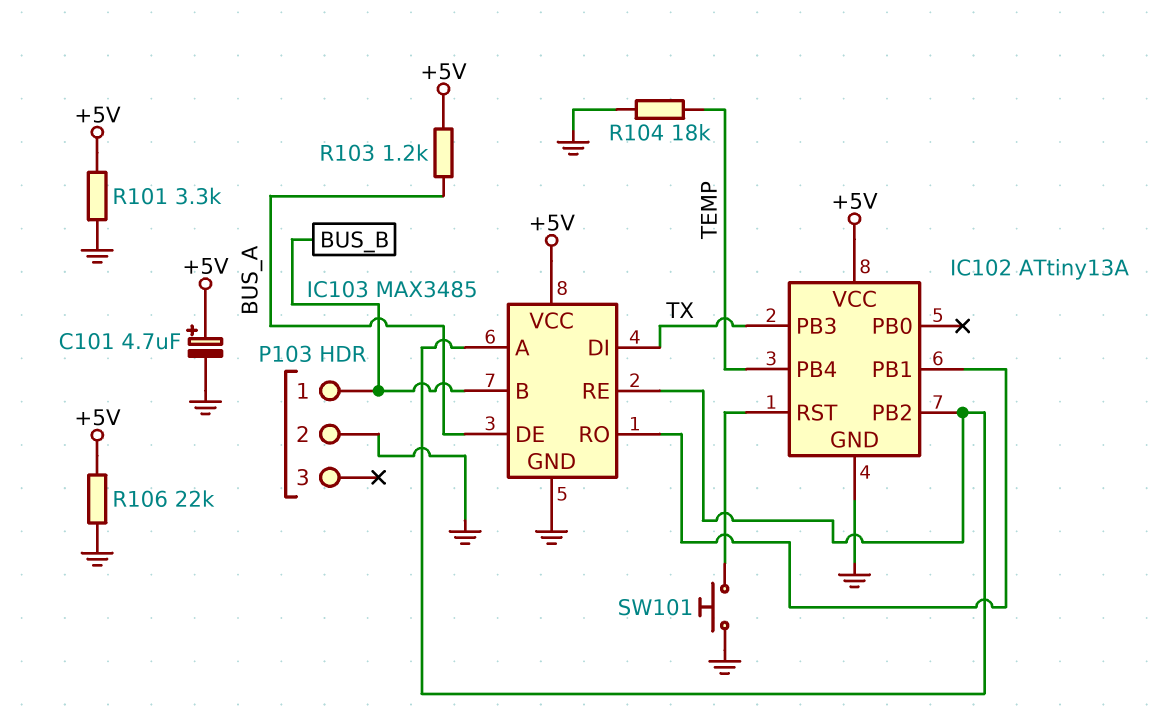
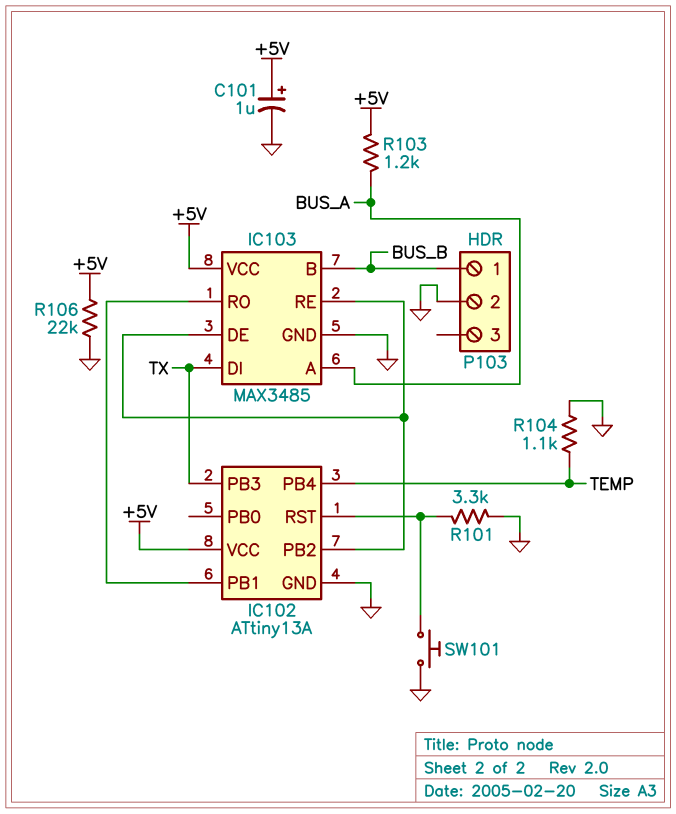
C101: 4.7uF (plus +5V, minus GND) -> 1uF (plus +5V, minus GND)
IC103 pin A: IC102/PB2 -> BUS_A
IC103 pin DE: BUS_A -> IC102/PB2
R101: 3.3k (+5V, GND) -> 3.3k (GND, IC102/RST)
R104: 18k (GND, TEMP) -> 1.1k (GND, TEMP)

